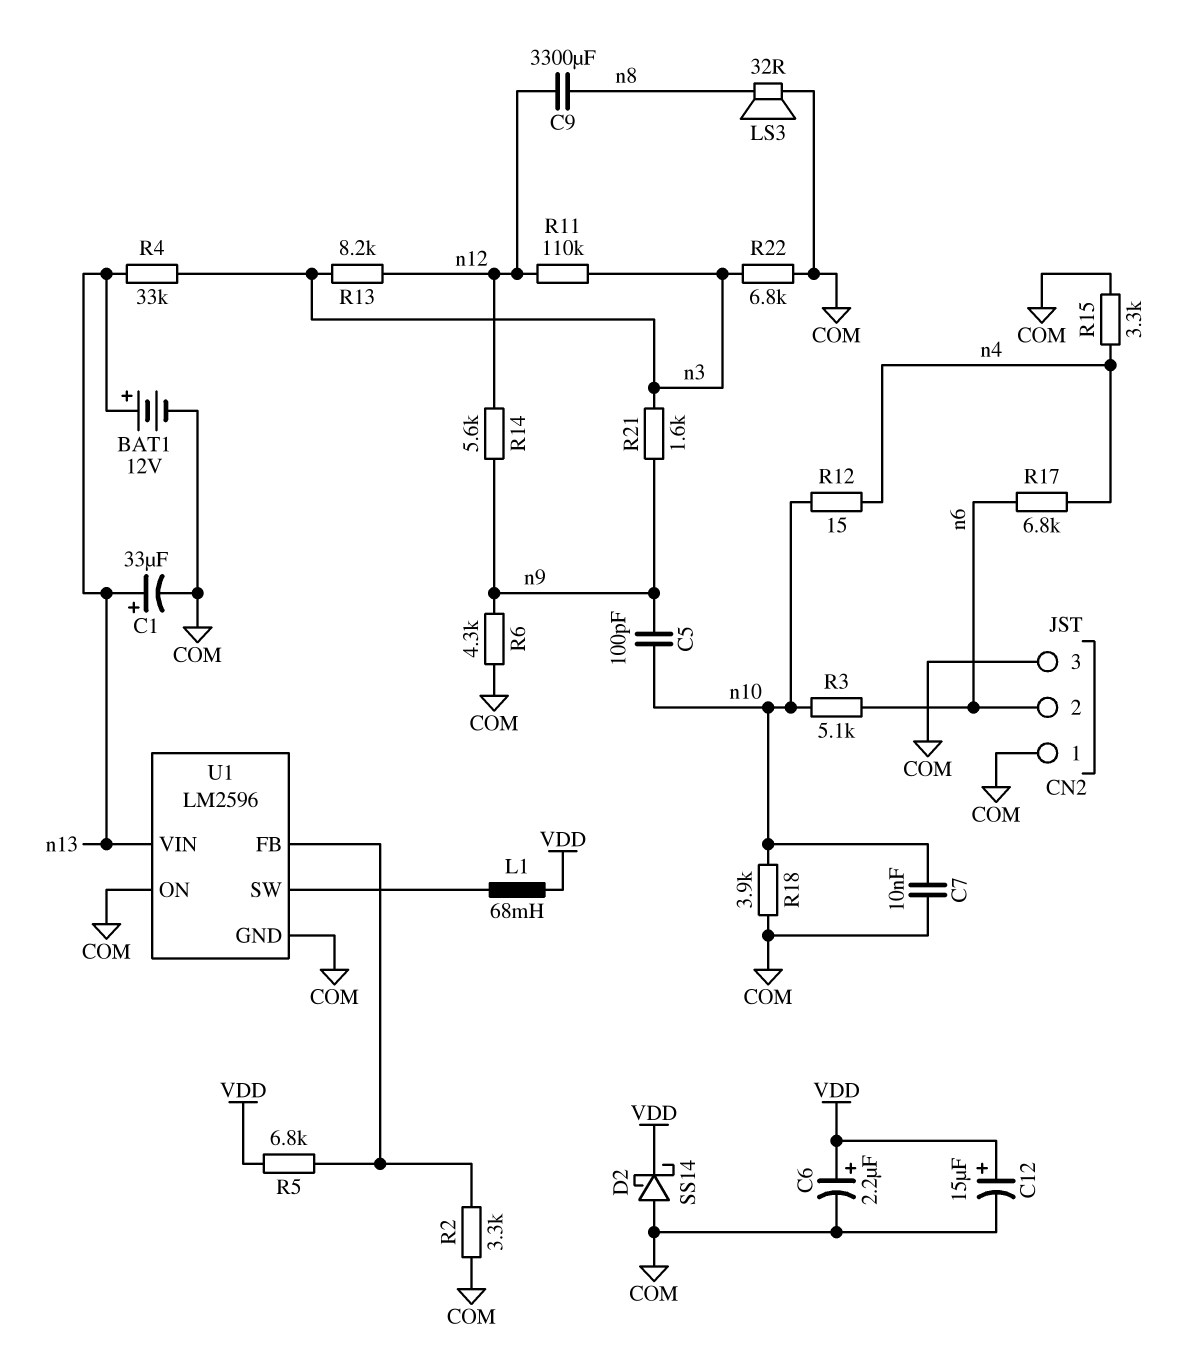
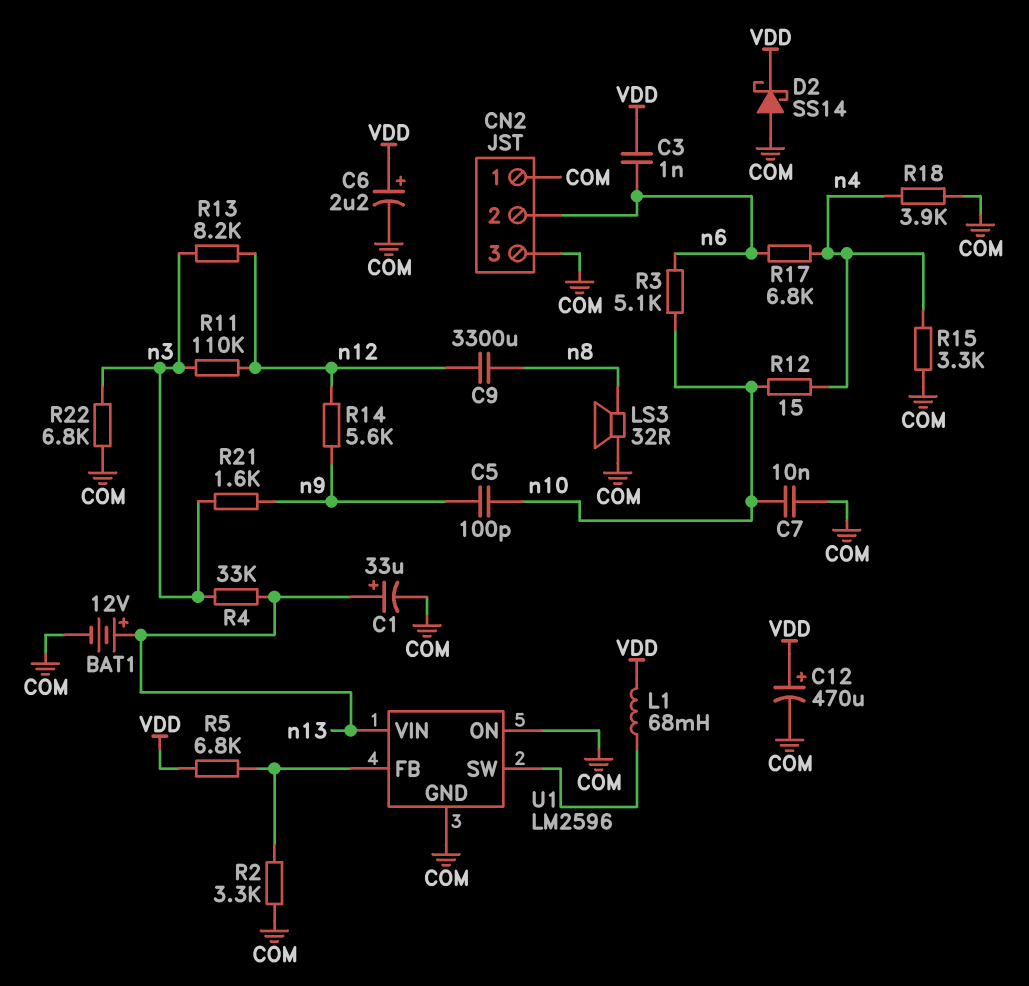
C3: none -> 1nF (VDD, n6)
C12: 15uF (plus VDD, minus COM) -> 470uF (plus VDD, minus COM)
R6: 4.3k (COM, n9) -> none
R18: 3.9k (COM, n10) -> 3.9k (COM, n4)

